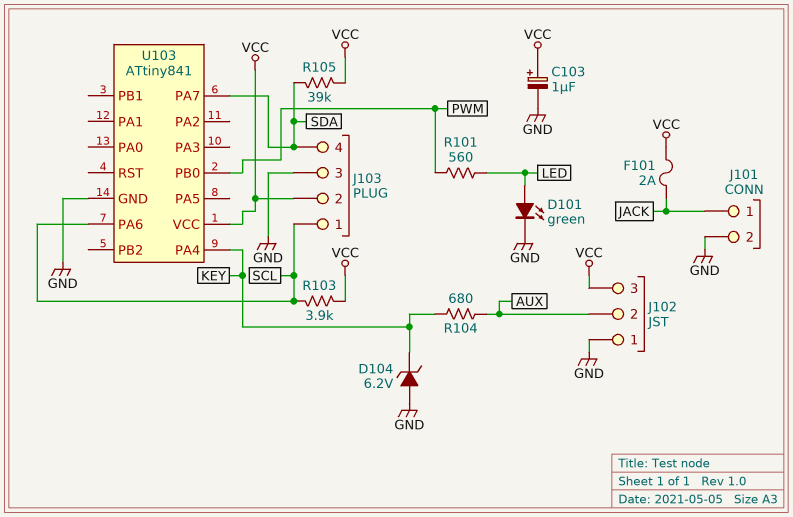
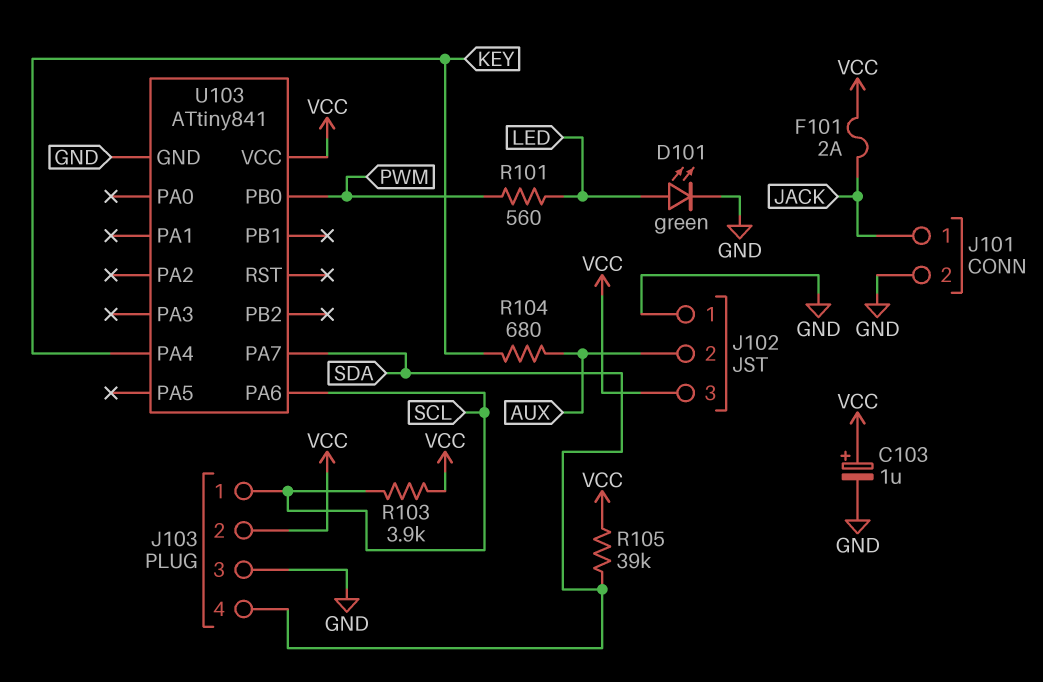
D104: zener 6.2V (A GND, K KEY) -> none

